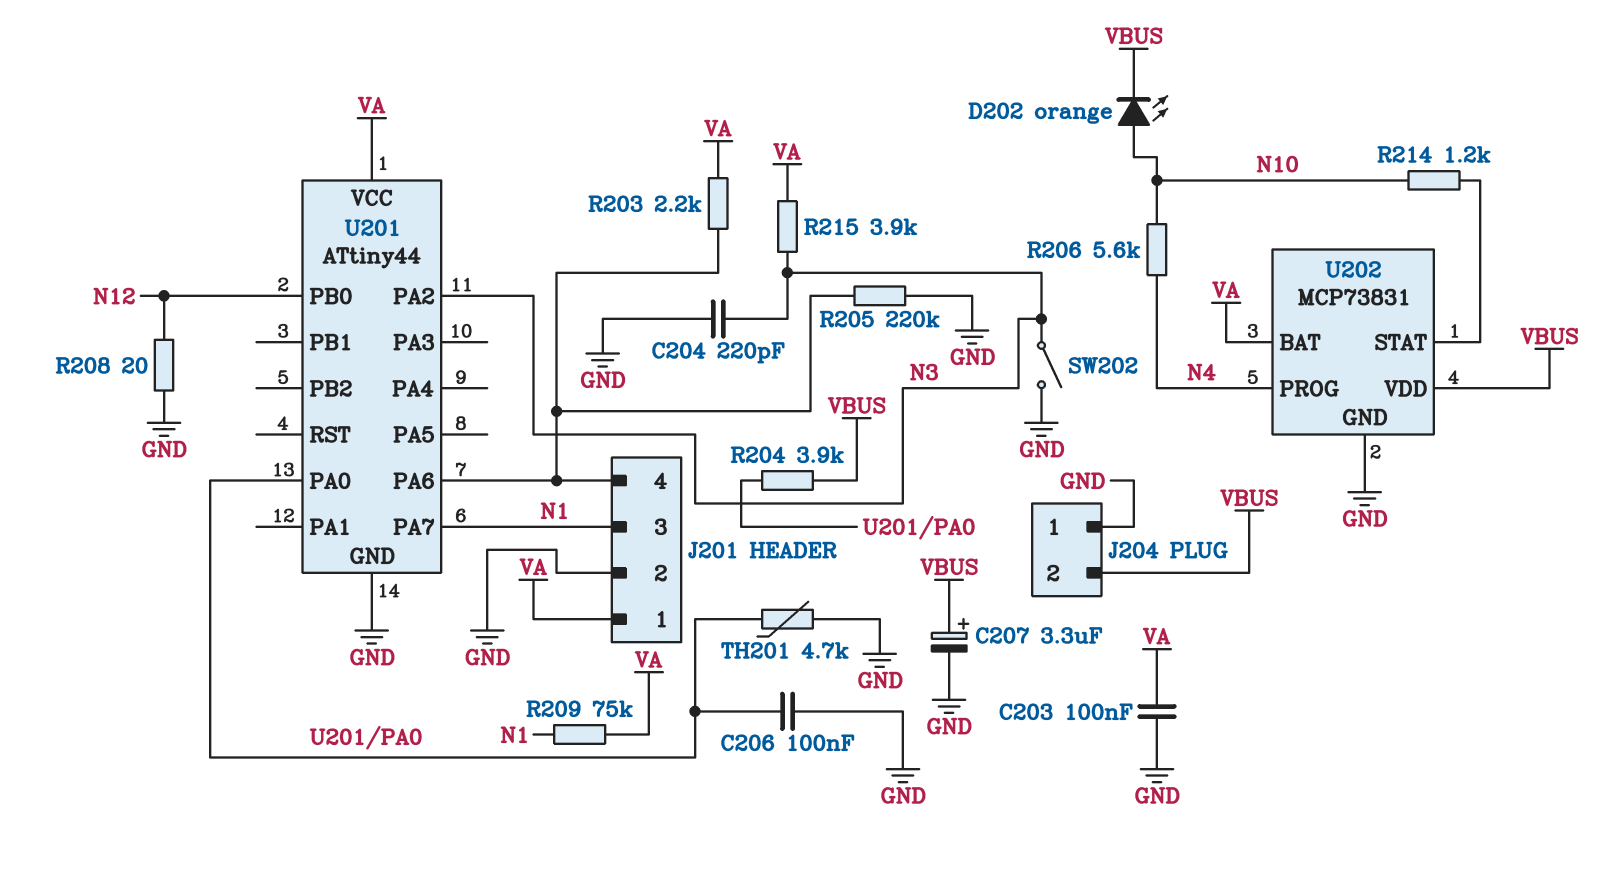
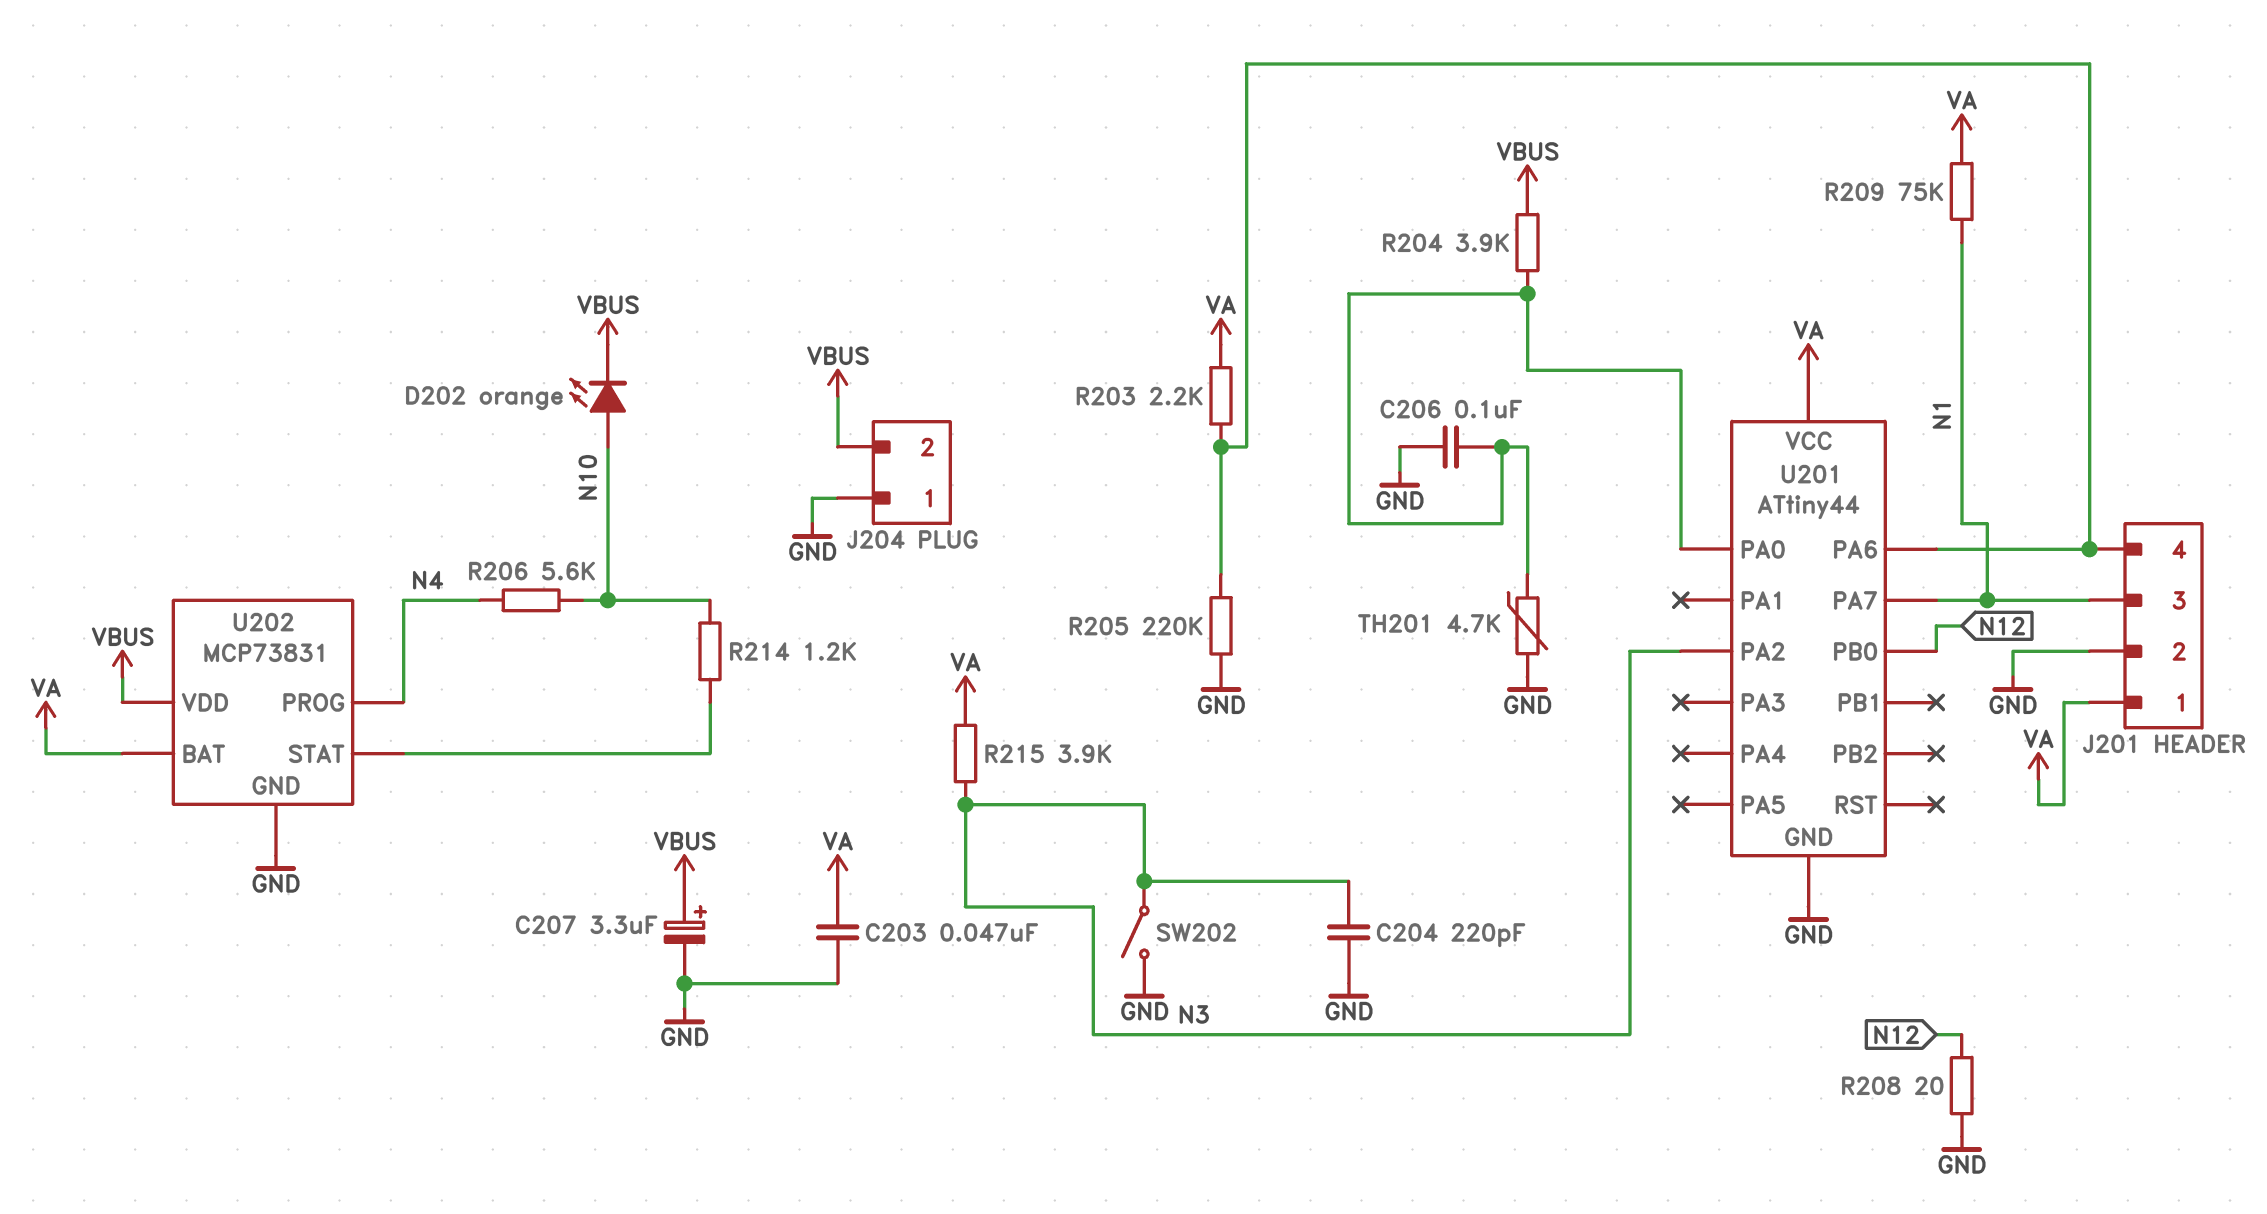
C203: 100nF (GND, VA) -> 47nF (GND, VA)

